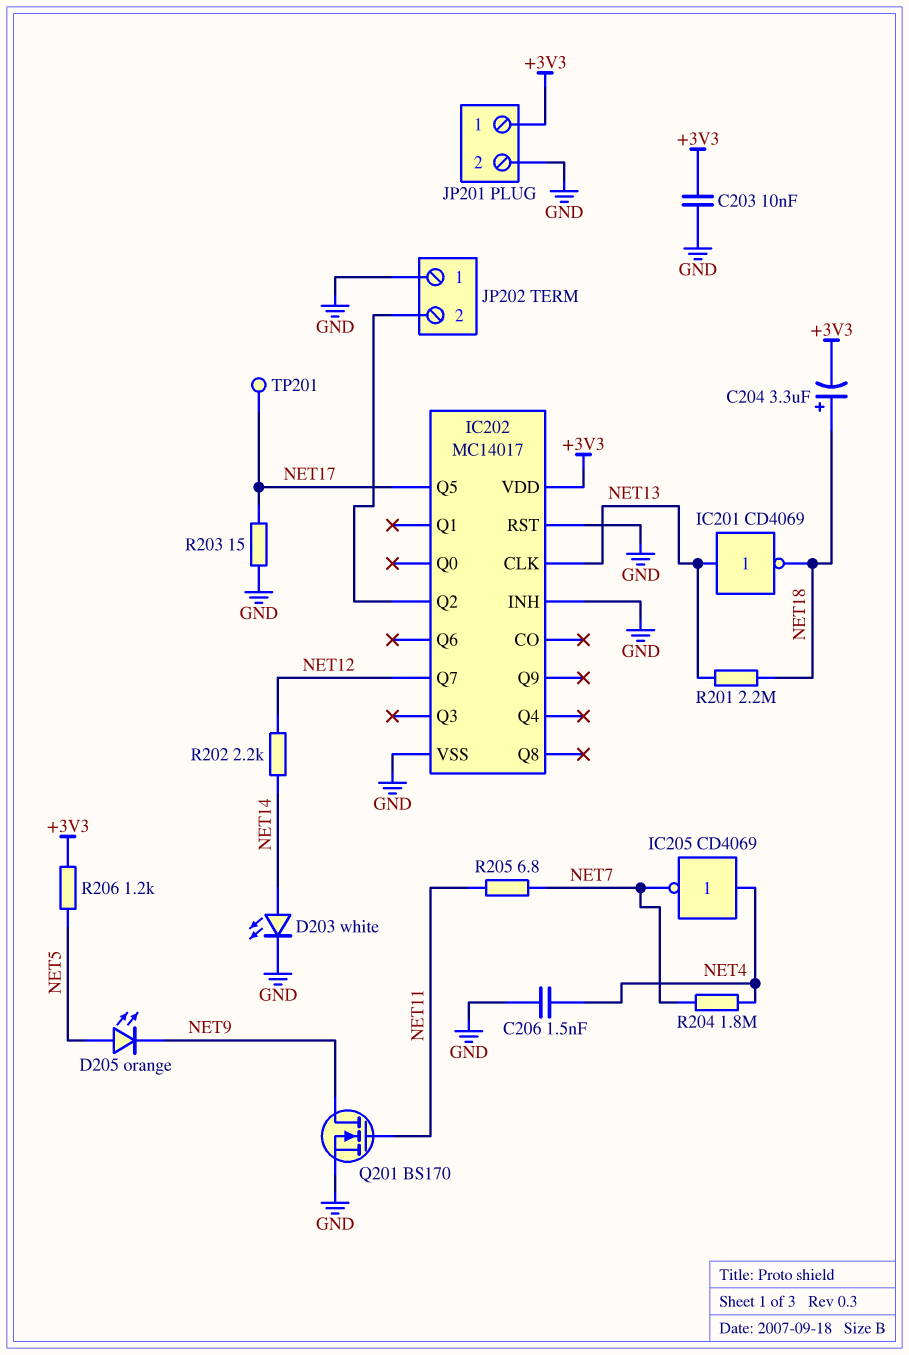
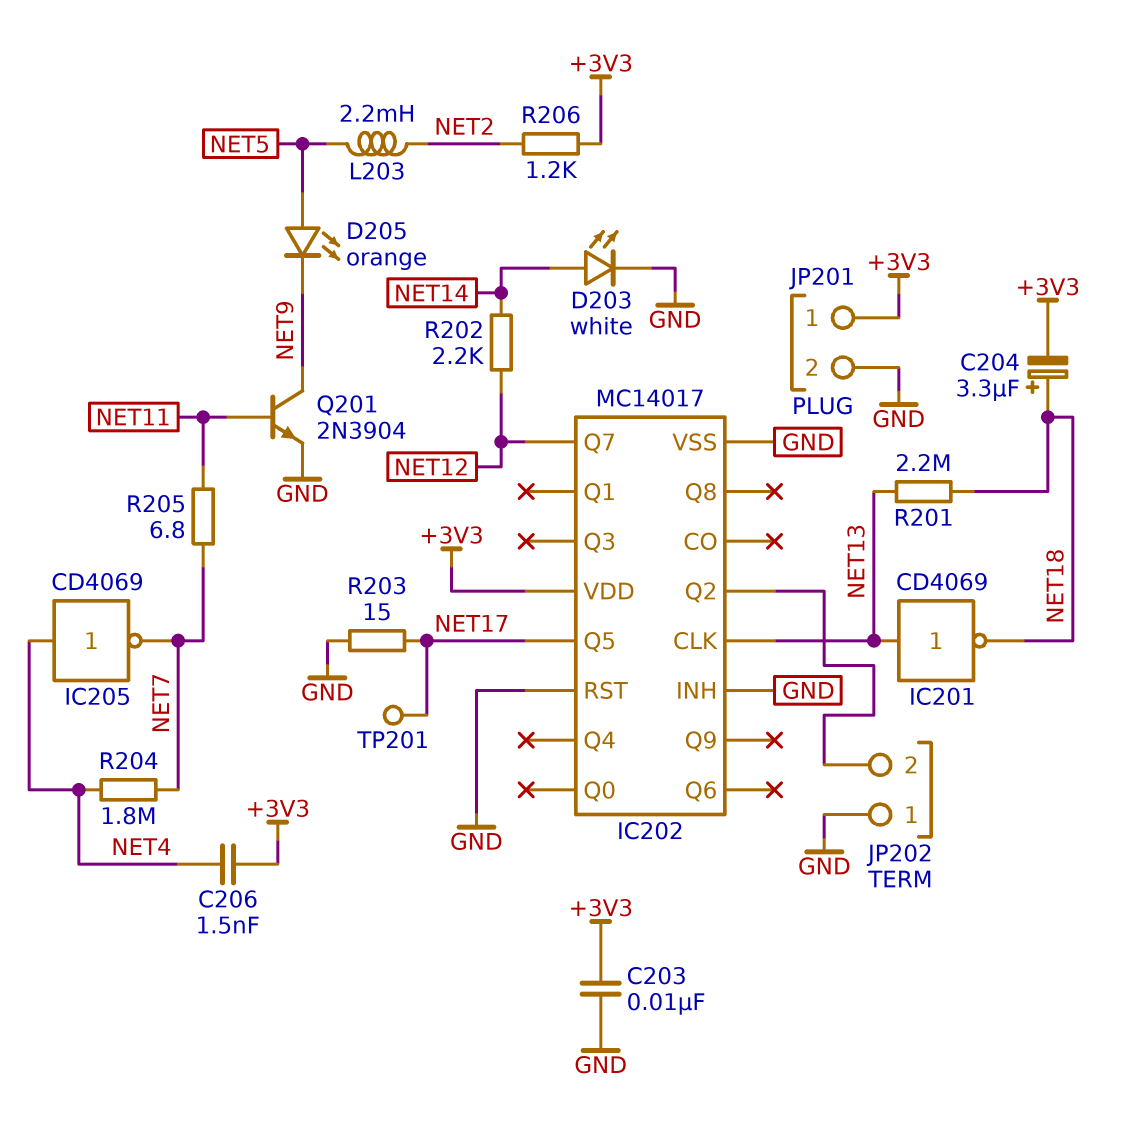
C206: 1.5nF (GND, NET4) -> 1.5nF (+3V3, NET4)
L203: none -> 2.2mH (NET2, NET5)
Q201: NMOS BS170 (G NET11, D NET9, S GND) -> NPN 2N3904 (B NET11, C NET9, E GND)
R206: 1.2k (+3V3, NET5) -> 1.2k (+3V3, NET2)

